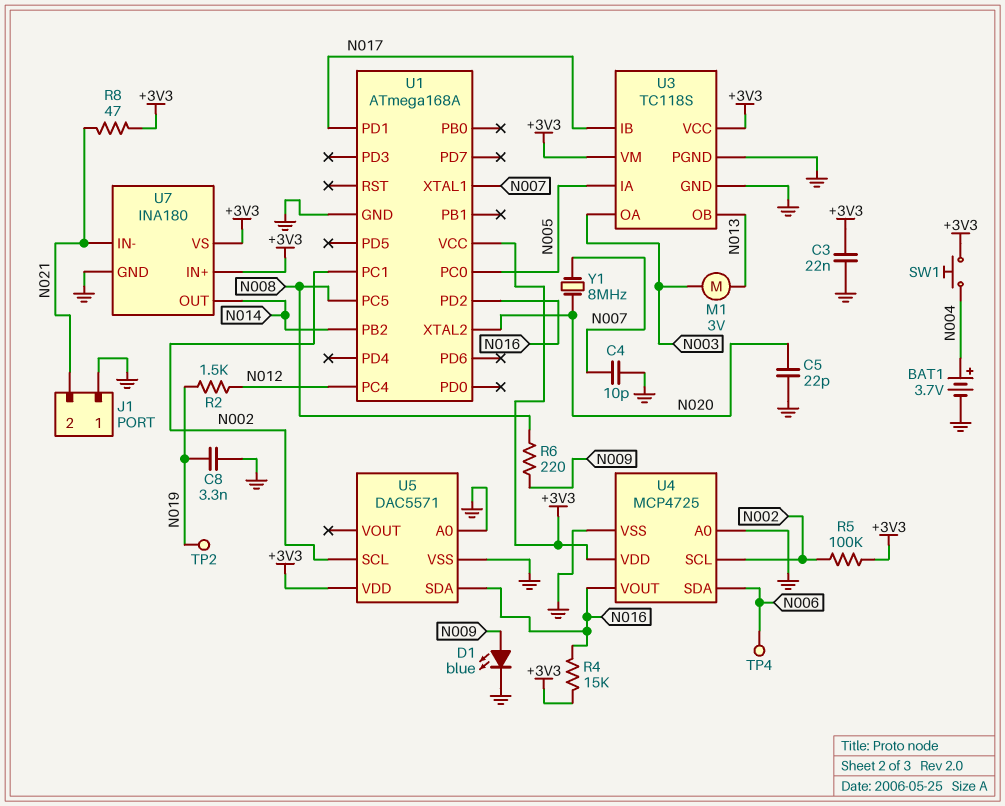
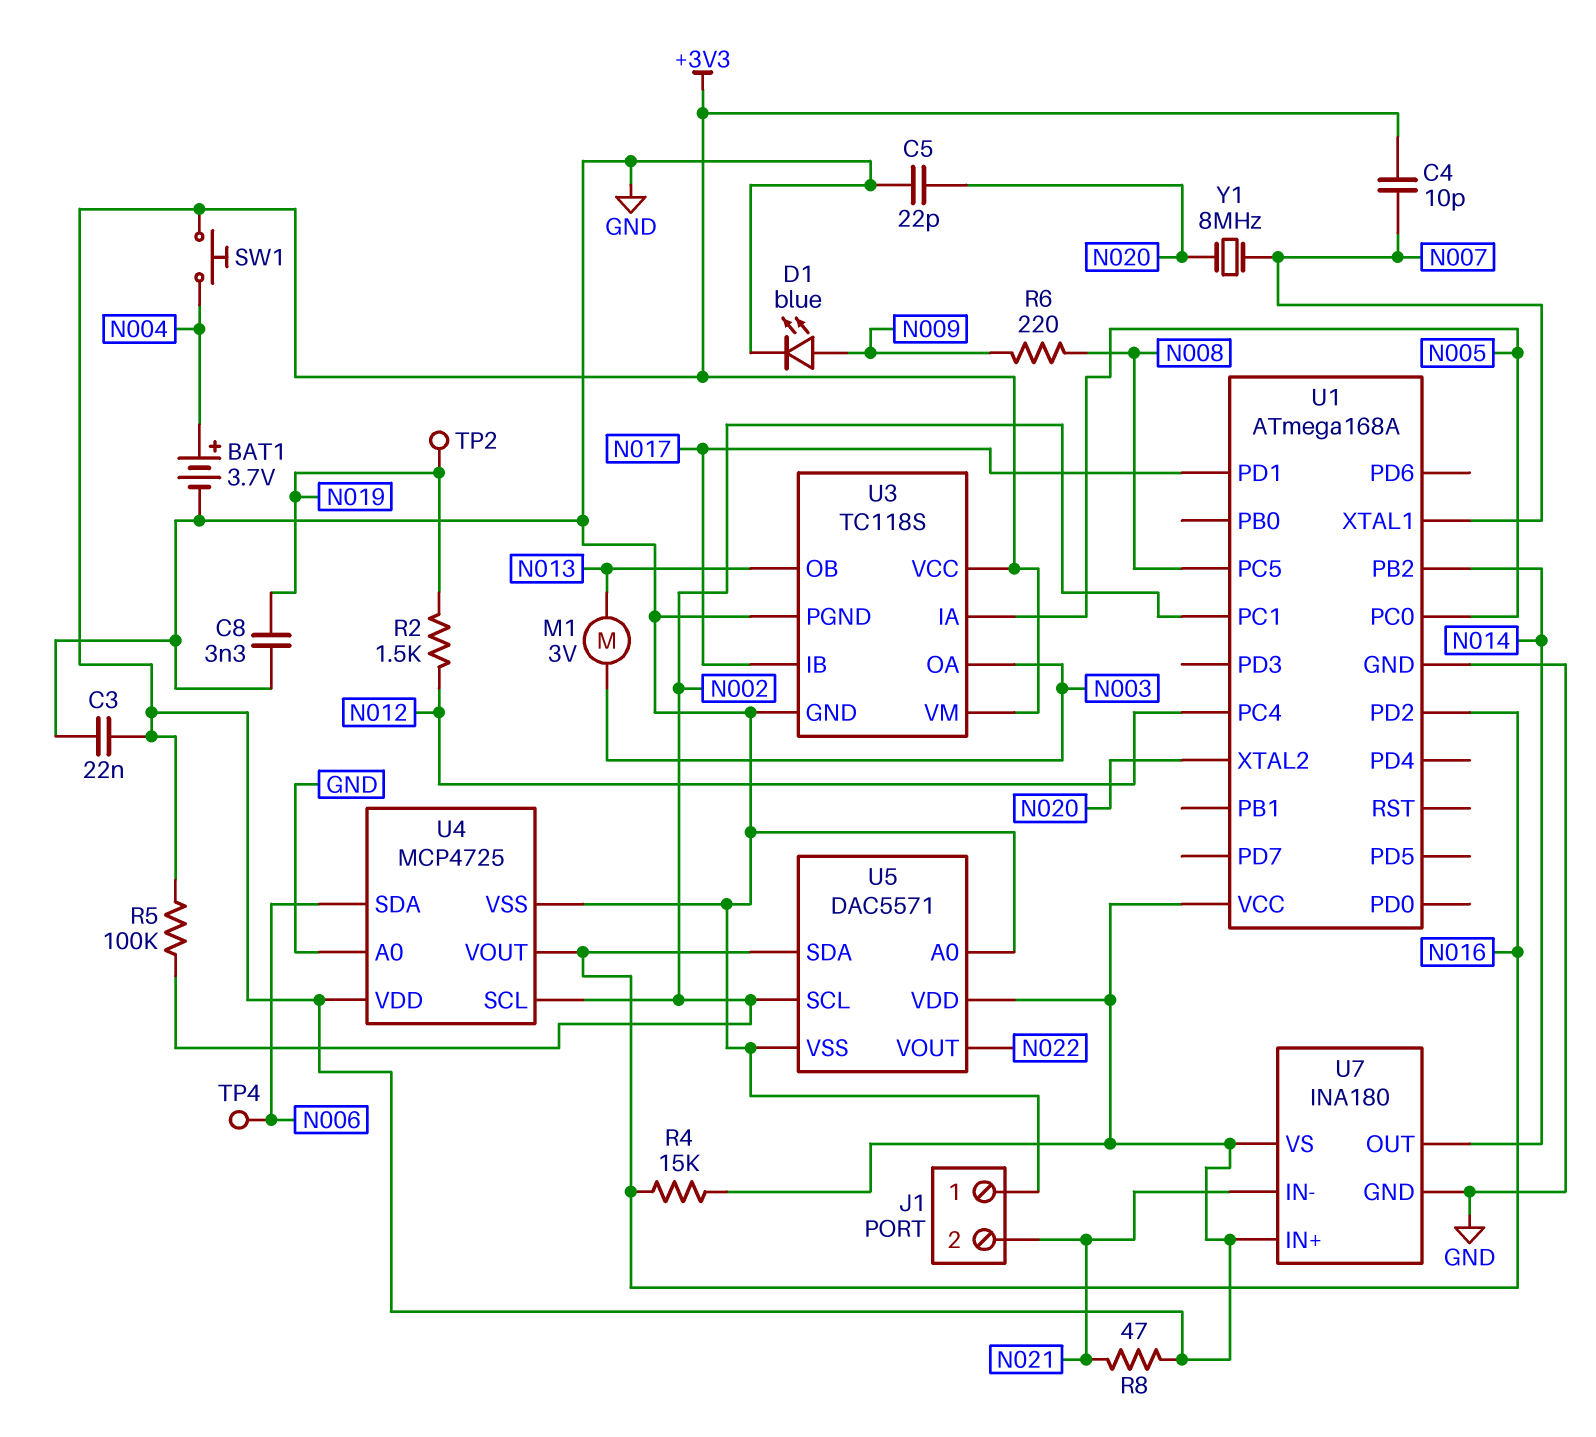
C4: 10pF (GND, N007) -> 10pF (+3V3, N007)
U5 pin VOUT: none -> N022

